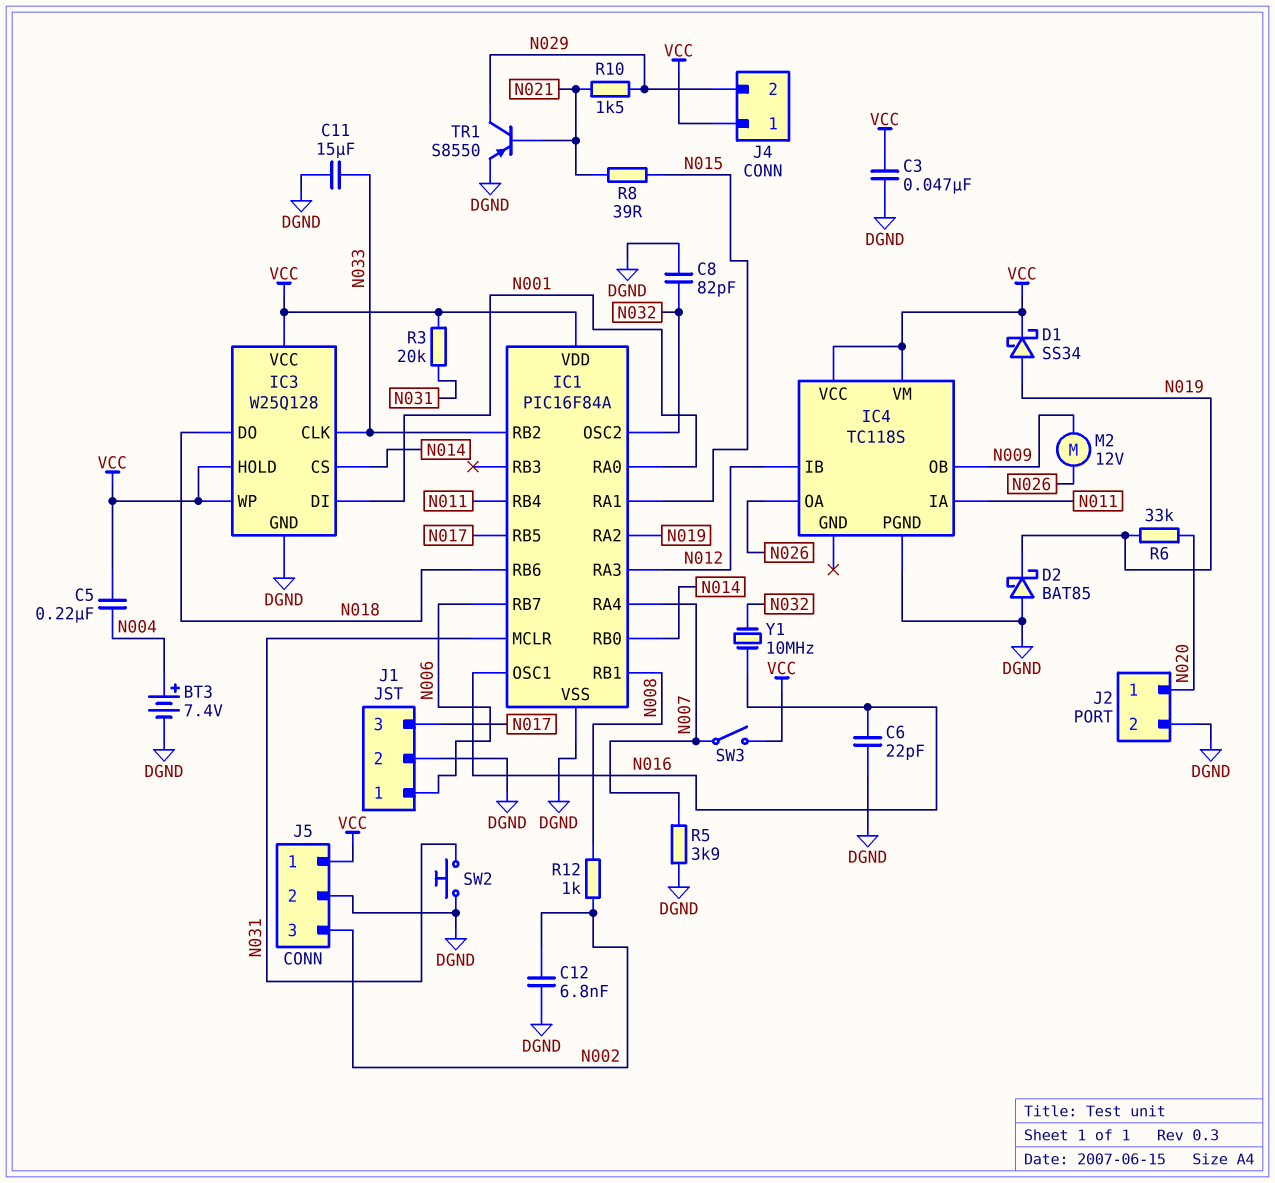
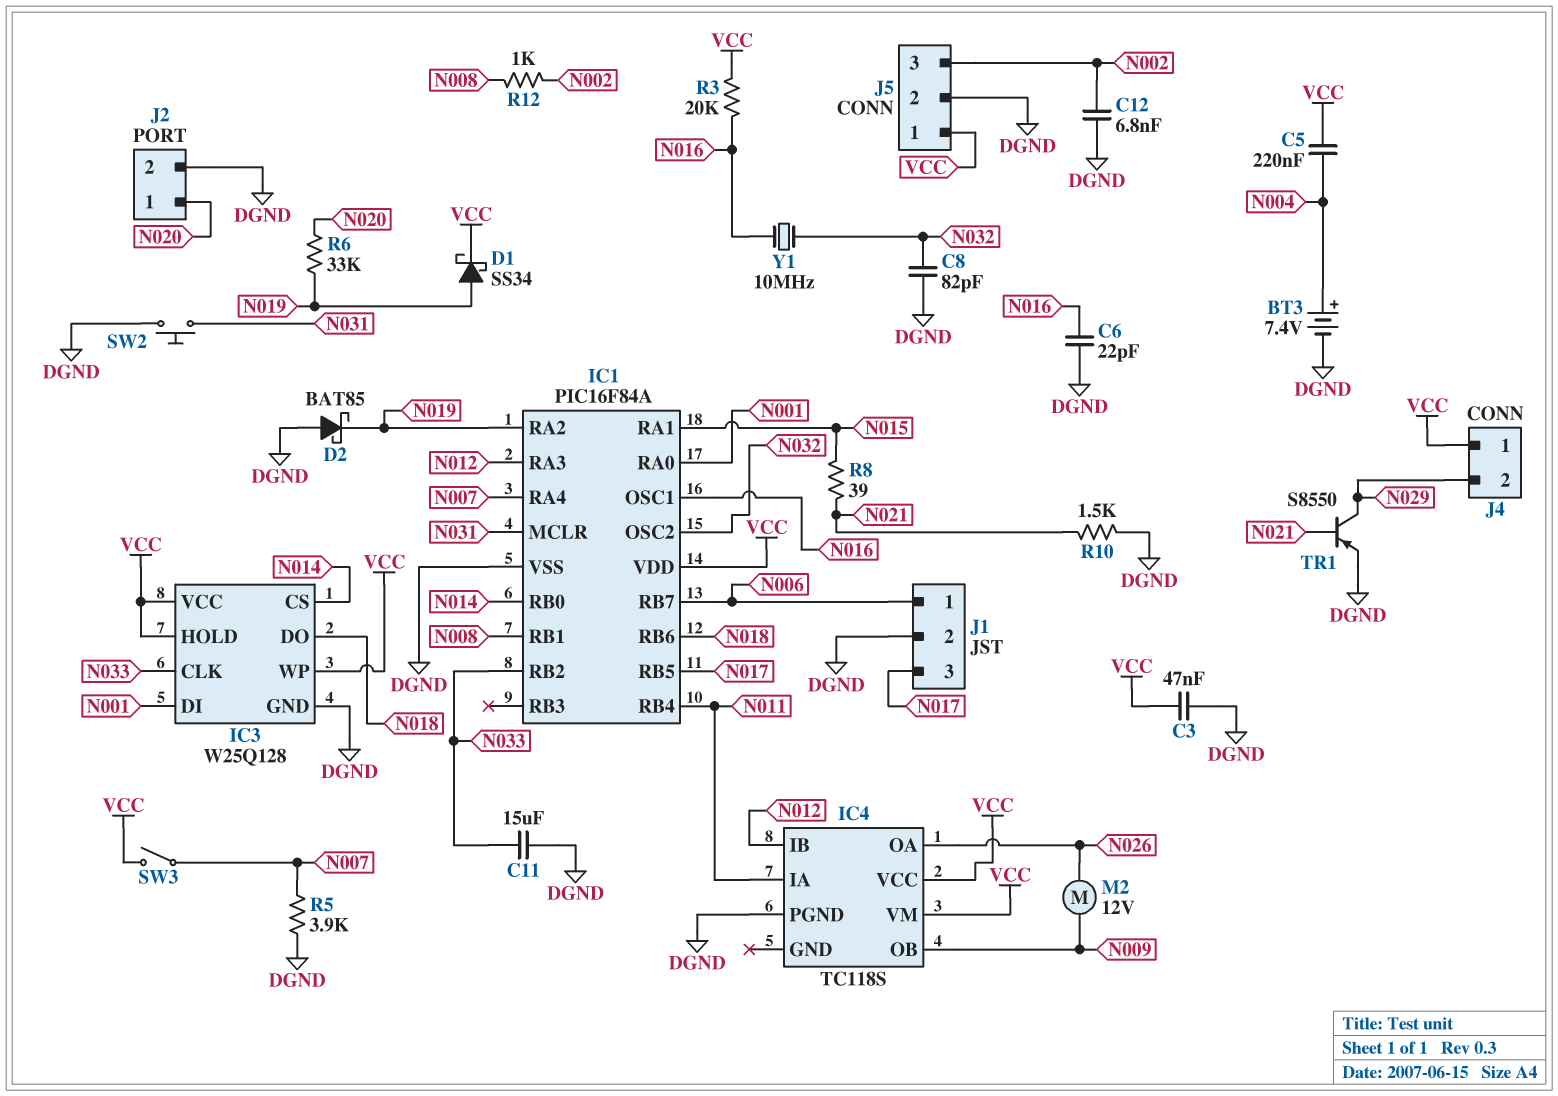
R3: 20k (N031, VCC) -> 20k (N016, VCC)
R10: 1.5k (N021, N029) -> 1.5k (DGND, N021)

